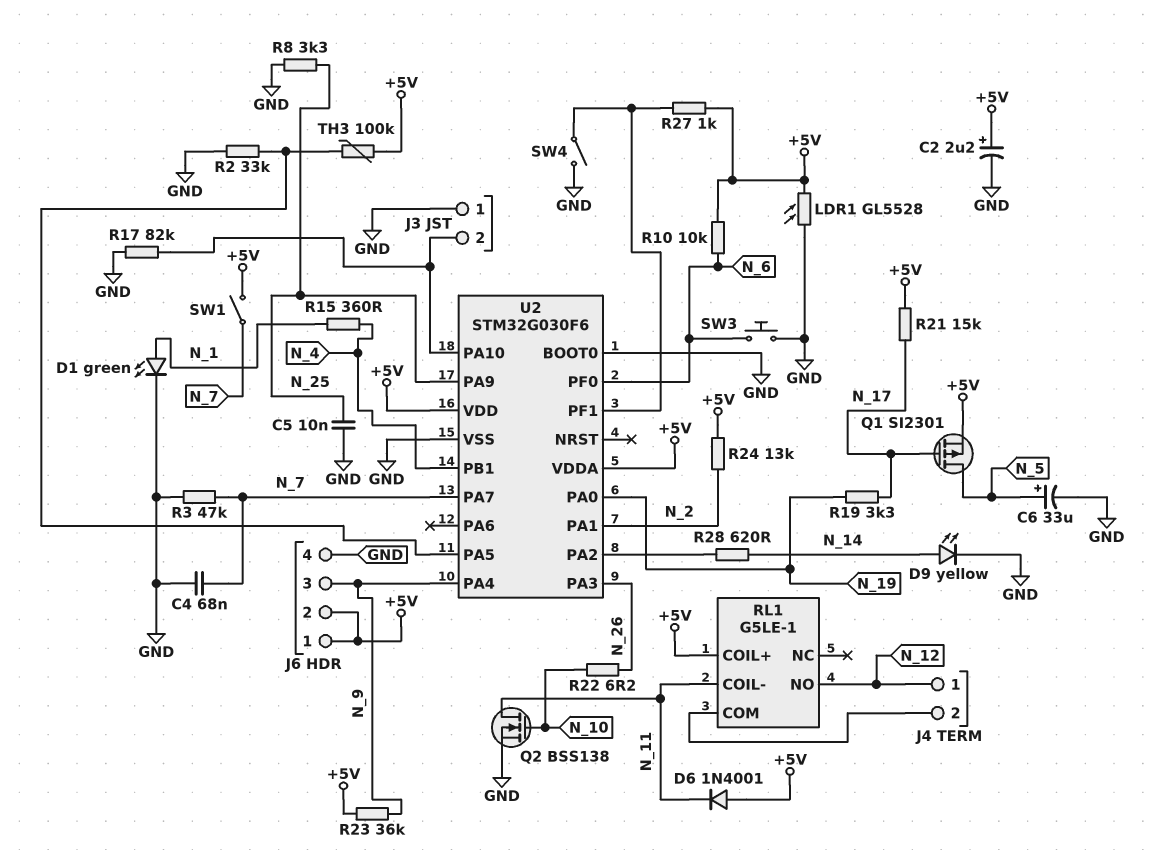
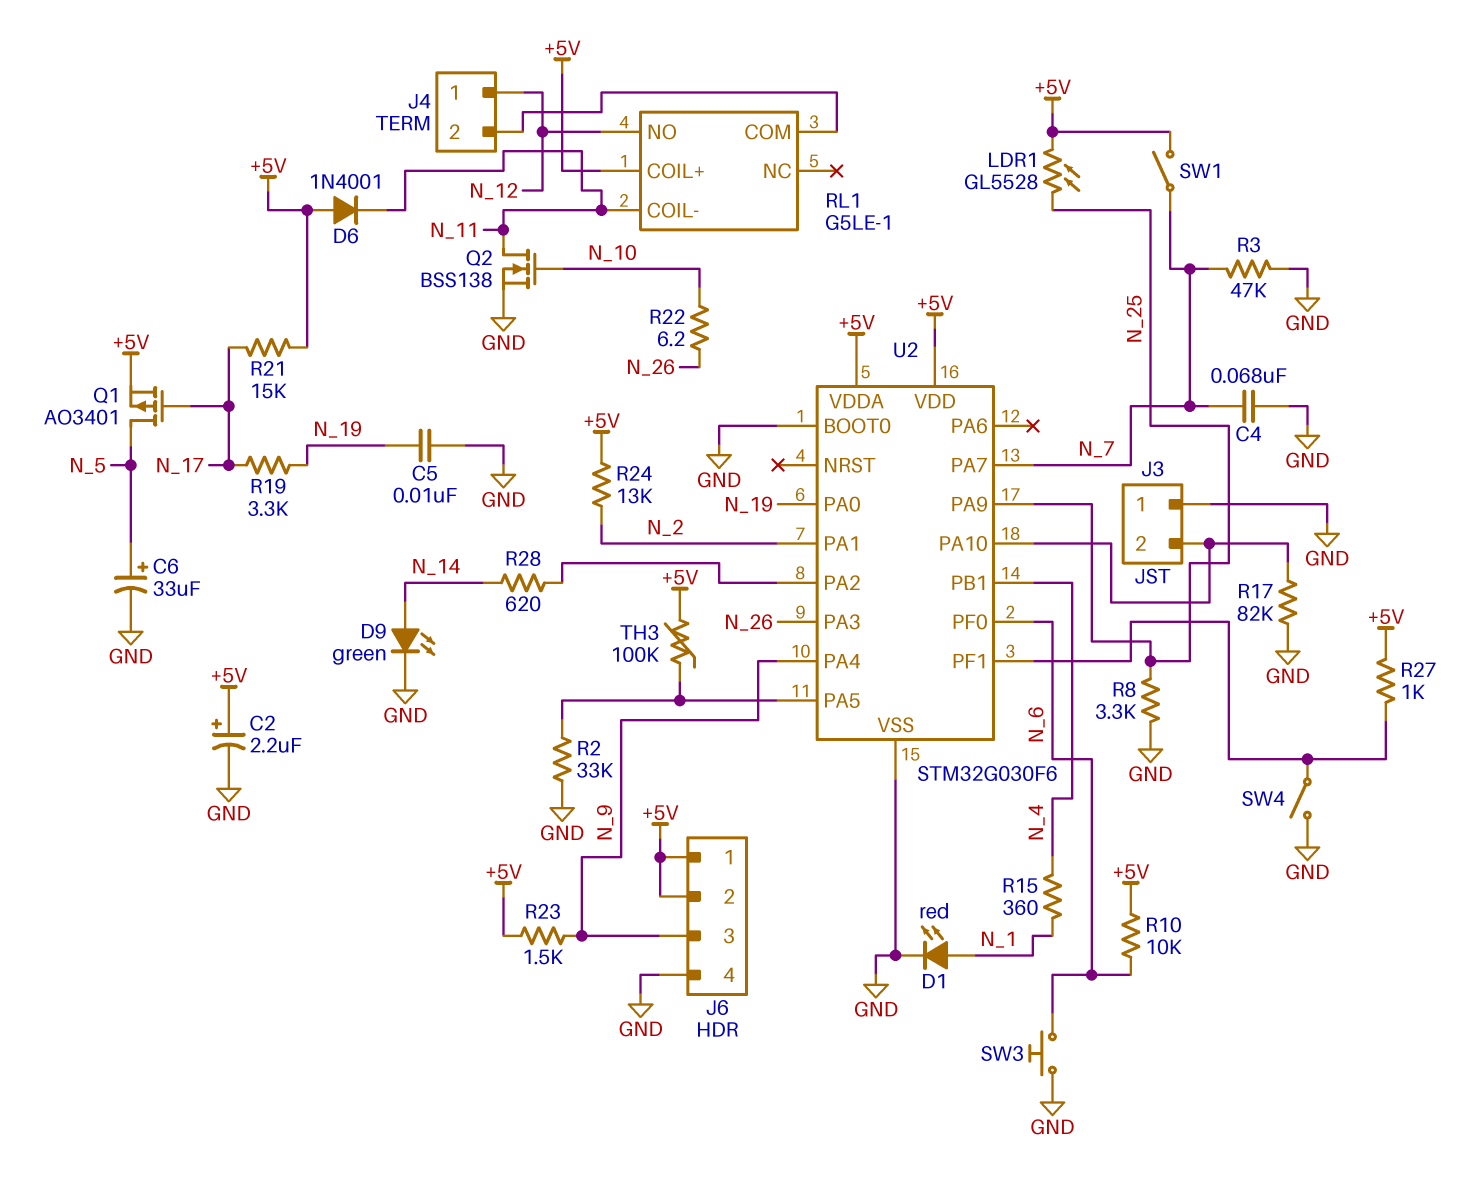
C5: 10nF (GND, N_25) -> 10nF (GND, N_19)
D1: LED green (A N_1, K GND) -> LED red (A N_1, K GND)
D9: LED yellow (A N_14, K GND) -> LED green (A N_14, K GND)
LDR1: GL5528 (+5V, GND) -> GL5528 (+5V, N_25)
Q1: PMOS SI2301 (G N_17, D N_5, S +5V) -> PMOS AO3401 (G N_17, D N_5, S +5V)
R23: 36k (+5V, N_9) -> 1.5k (+5V, N_9)

